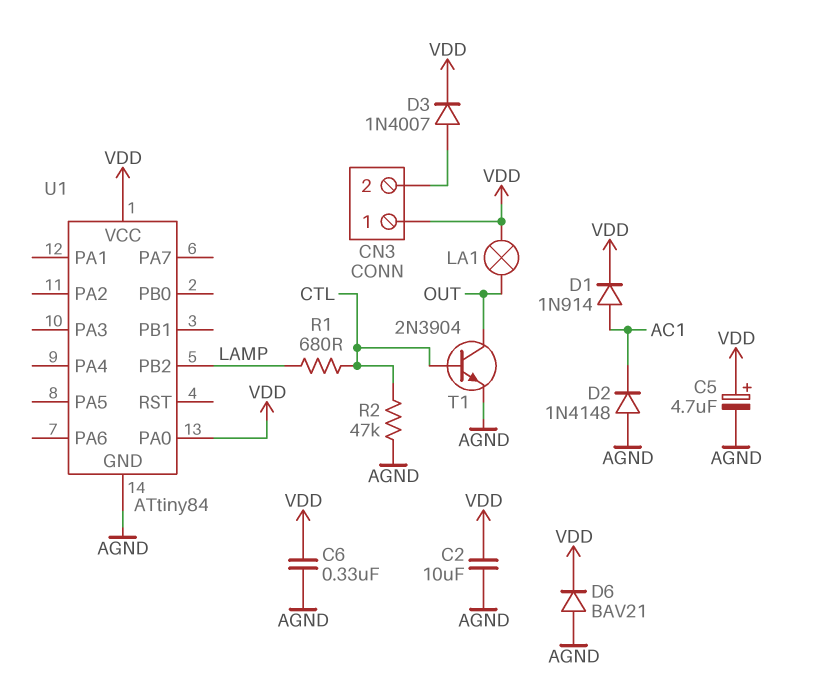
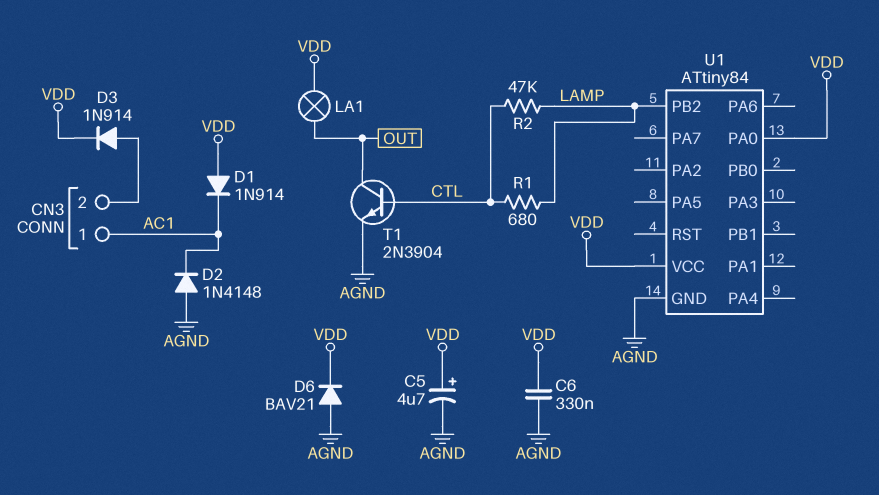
C2: 10uF (AGND, VDD) -> none
CN3 pin 1: VDD -> AC1
D1: diode 1N914 (A AC1, K VDD) -> diode 1N914 (A VDD, K AC1)
D3: diode 1N4007 (A CN3/2, K VDD) -> diode 1N914 (A CN3/2, K VDD)
R2: 47k (AGND, CTL) -> 47k (CTL, LAMP)

